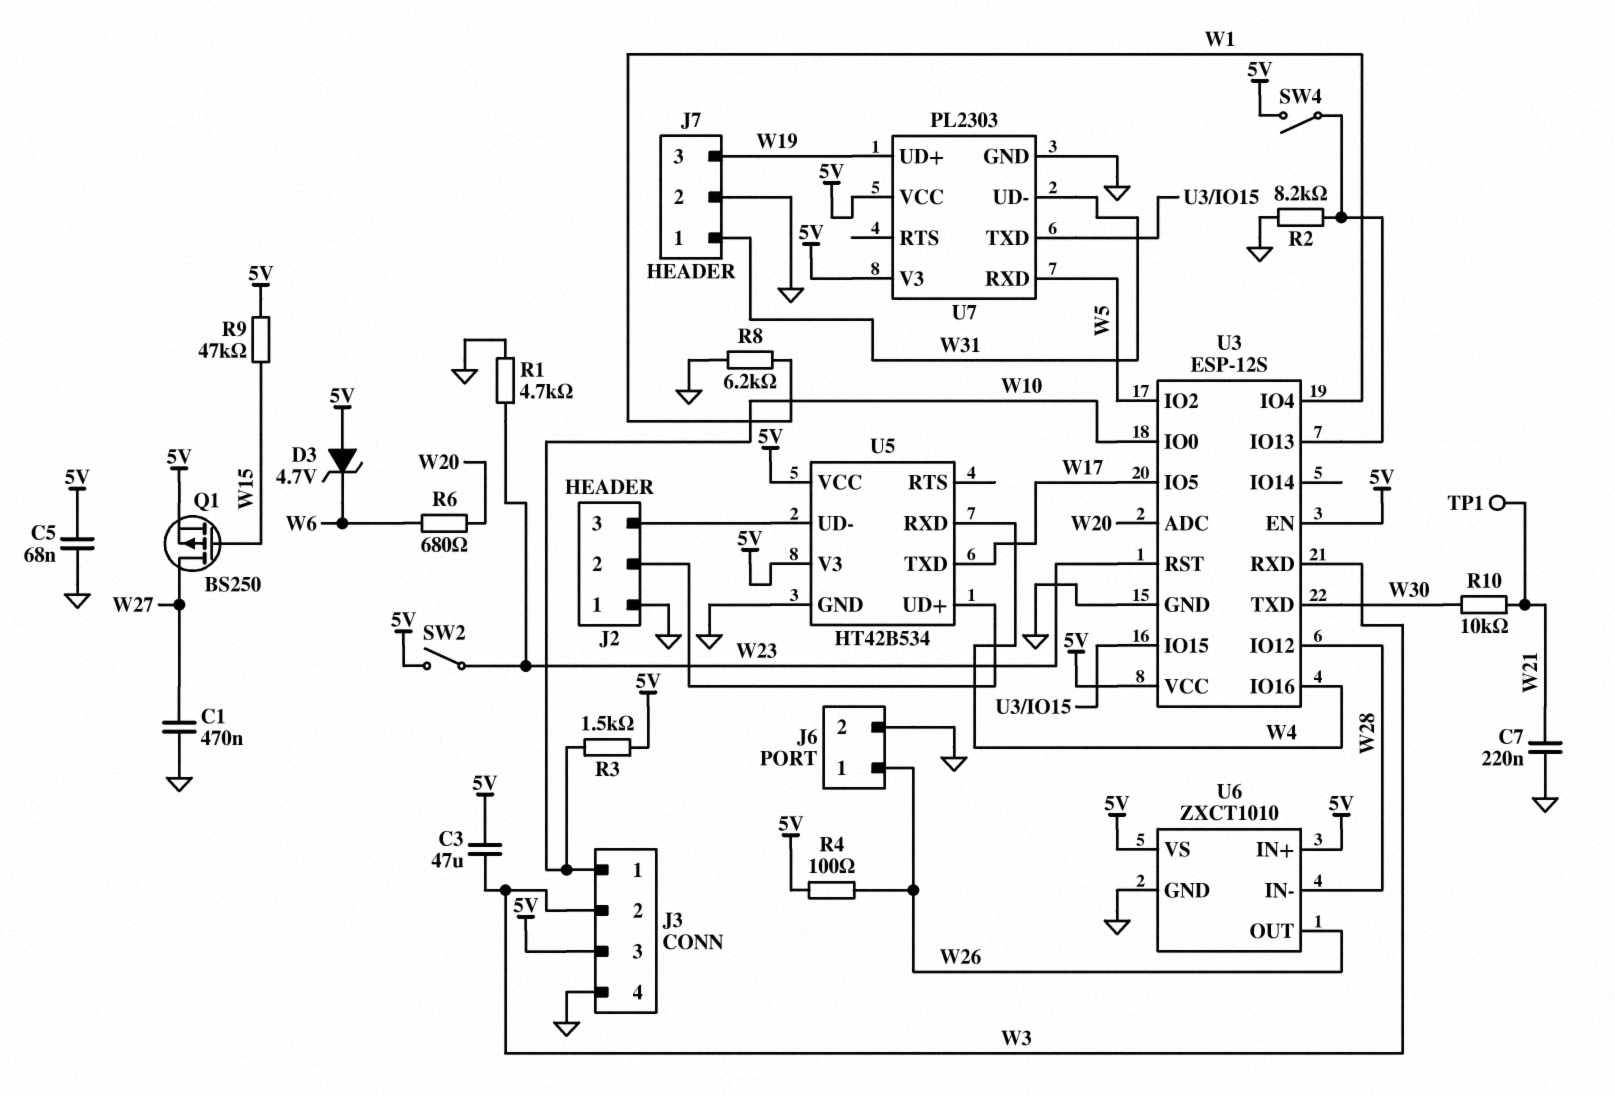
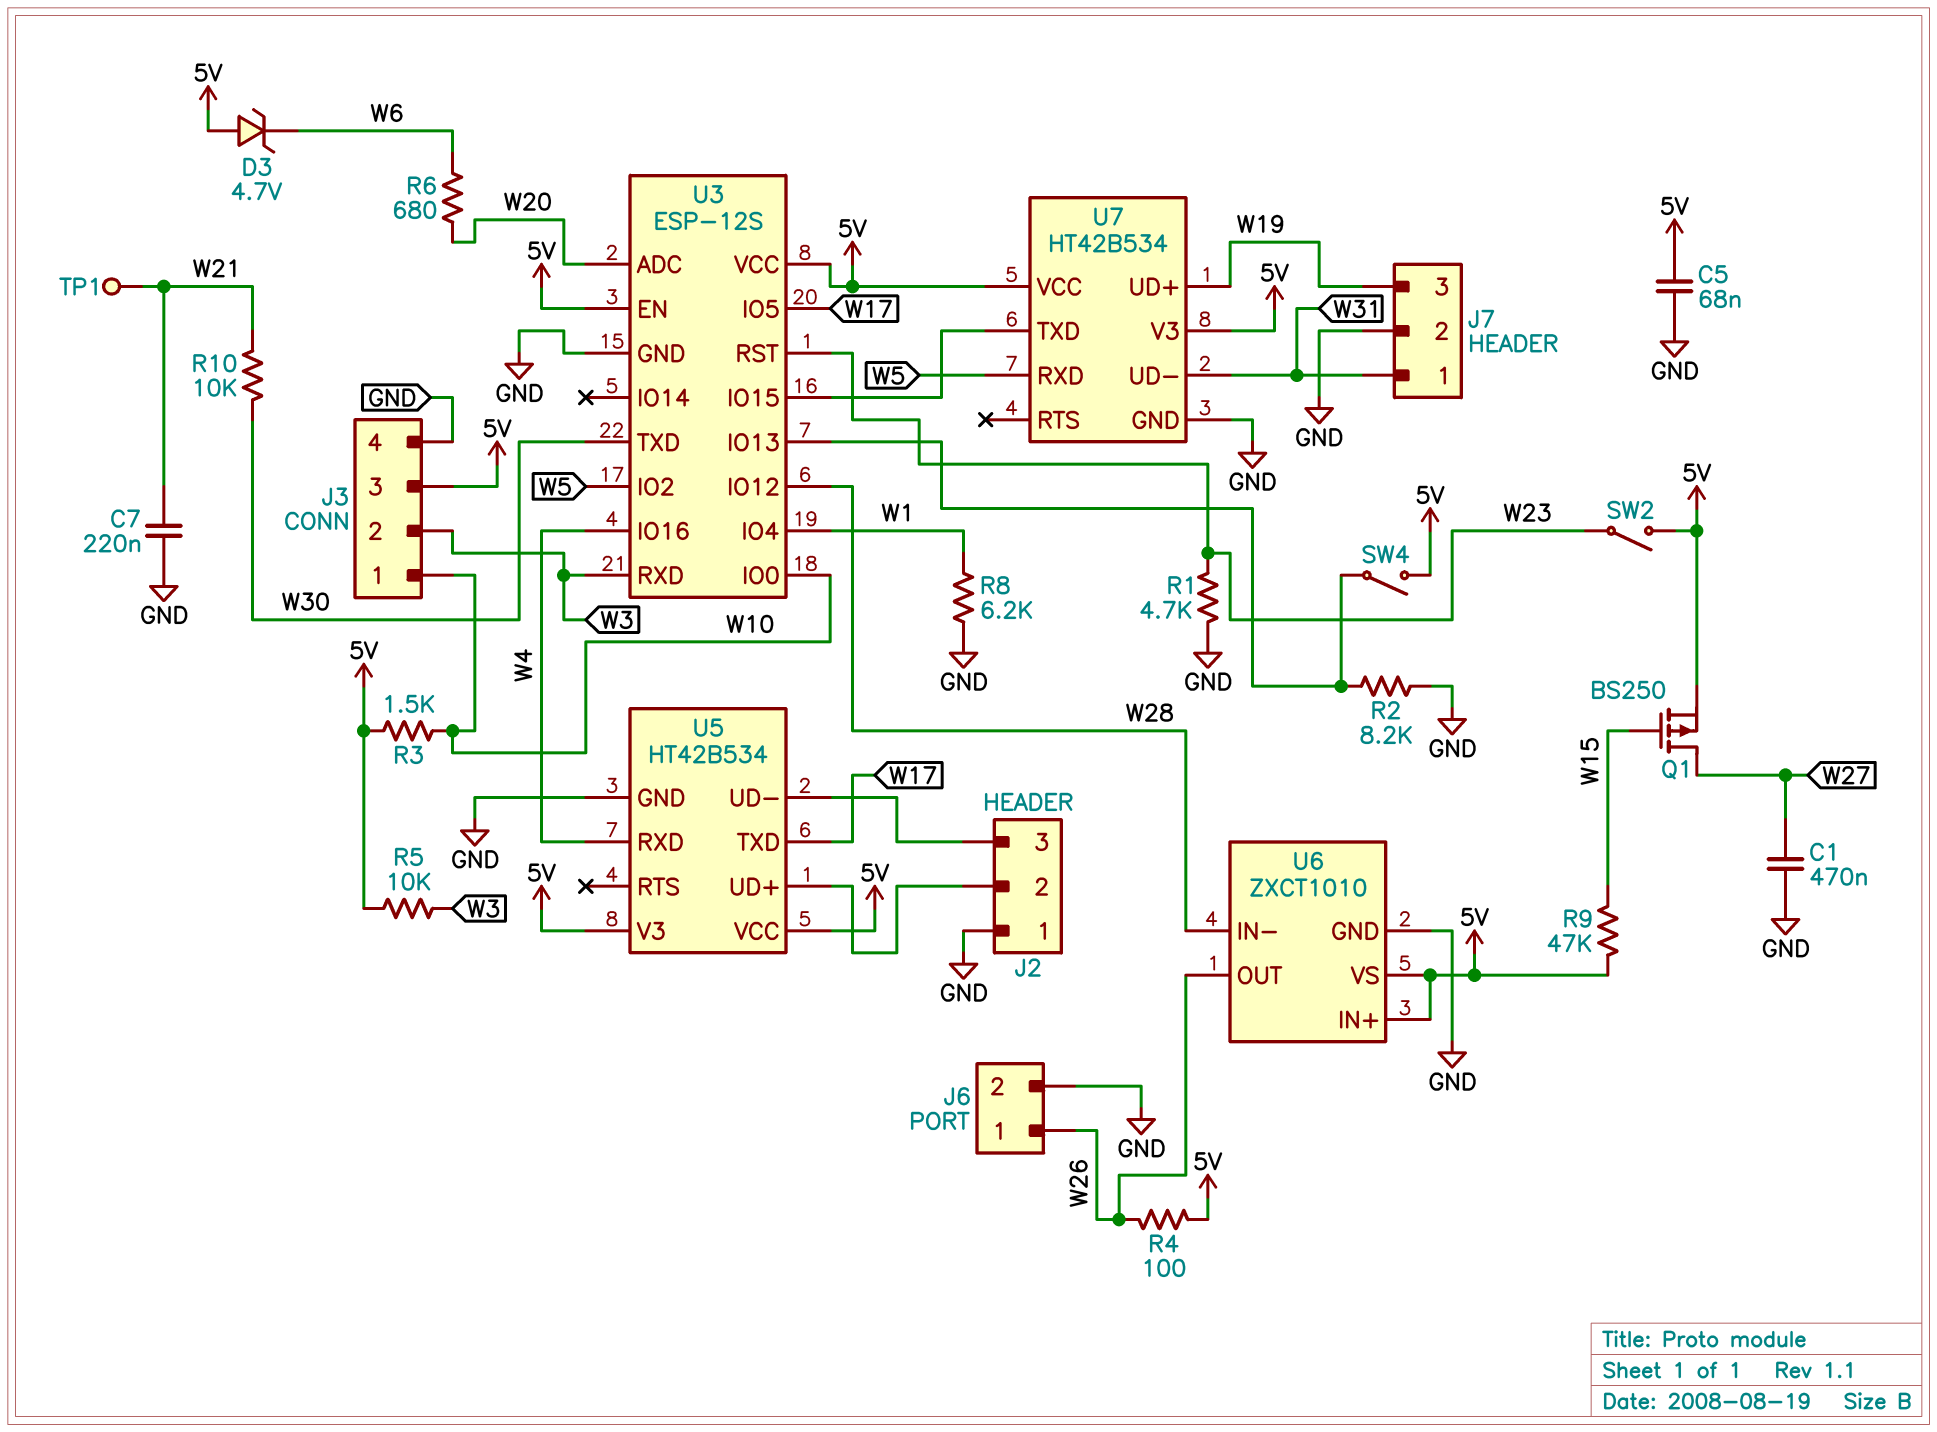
C3: 47uF (5V, W3) -> none
R5: none -> 10k (5V, W3)
U7: PL2303 -> HT42B534

